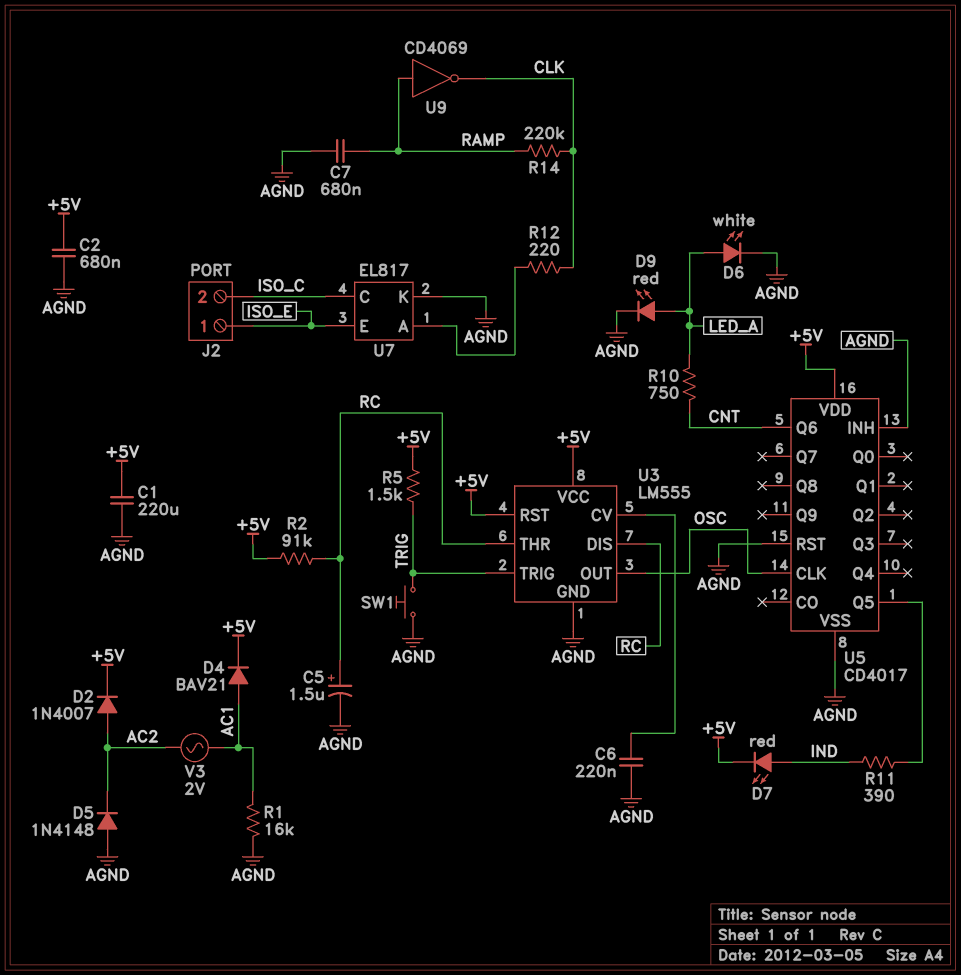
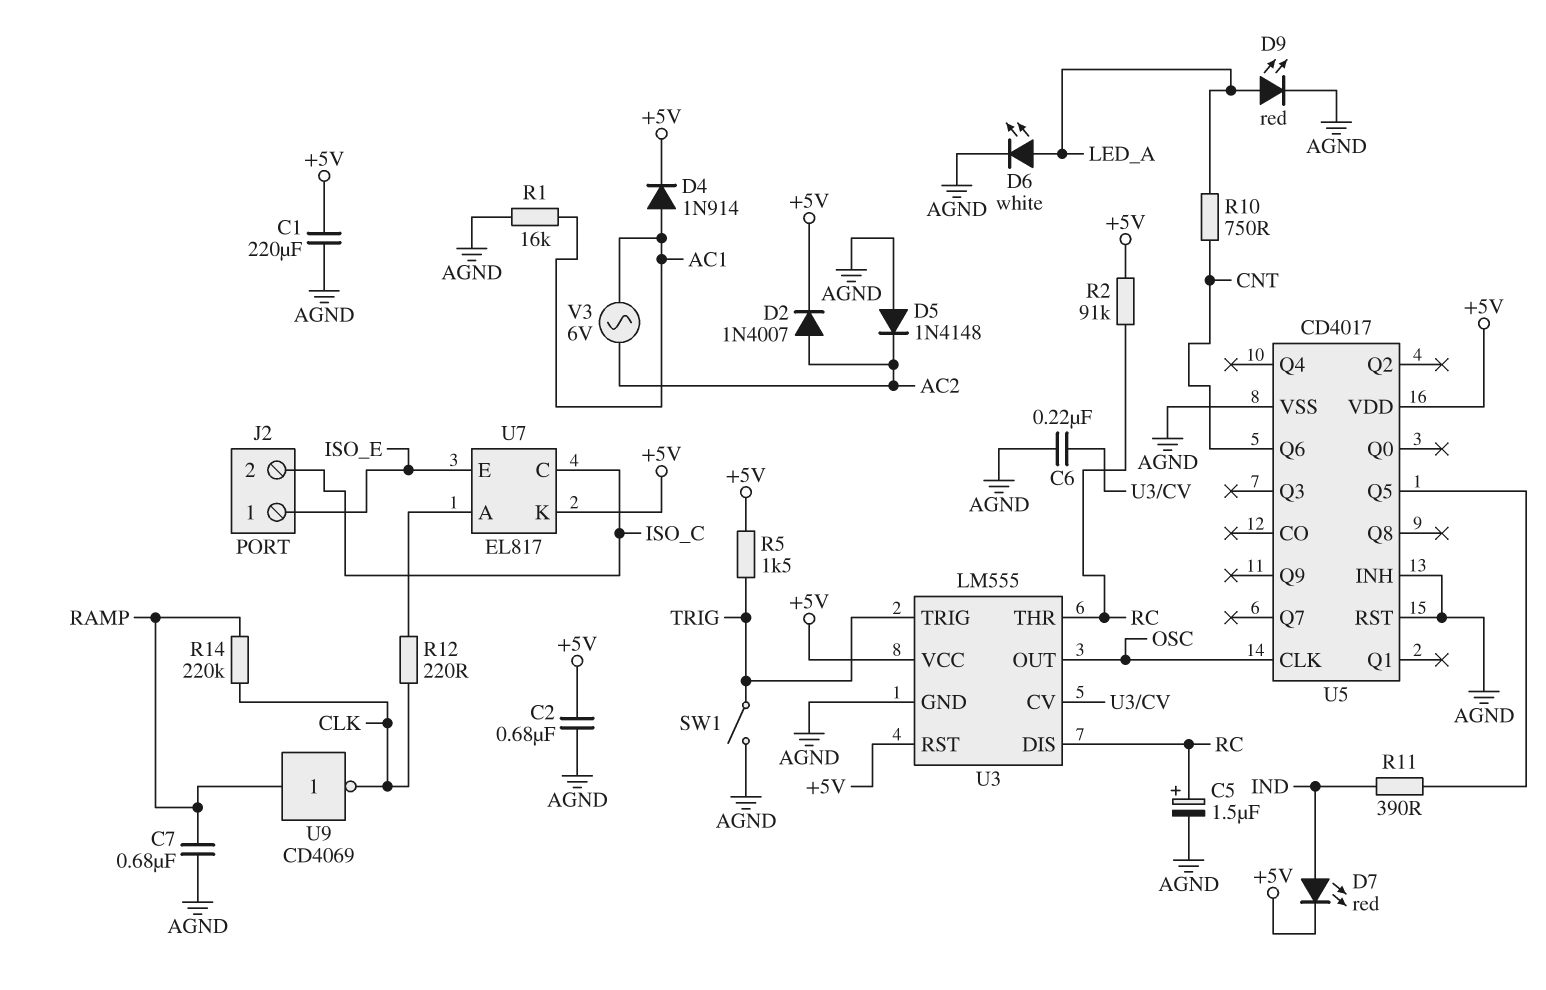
D4: diode BAV21 (A AC1, K +5V) -> diode 1N914 (A AC1, K +5V)
SW1: button (AGND, TRIG) -> switch (AGND, TRIG)
U7 pin K: AGND -> +5V
V3: AC 2V (AC1, AC2) -> AC 6V (AC1, AC2)

